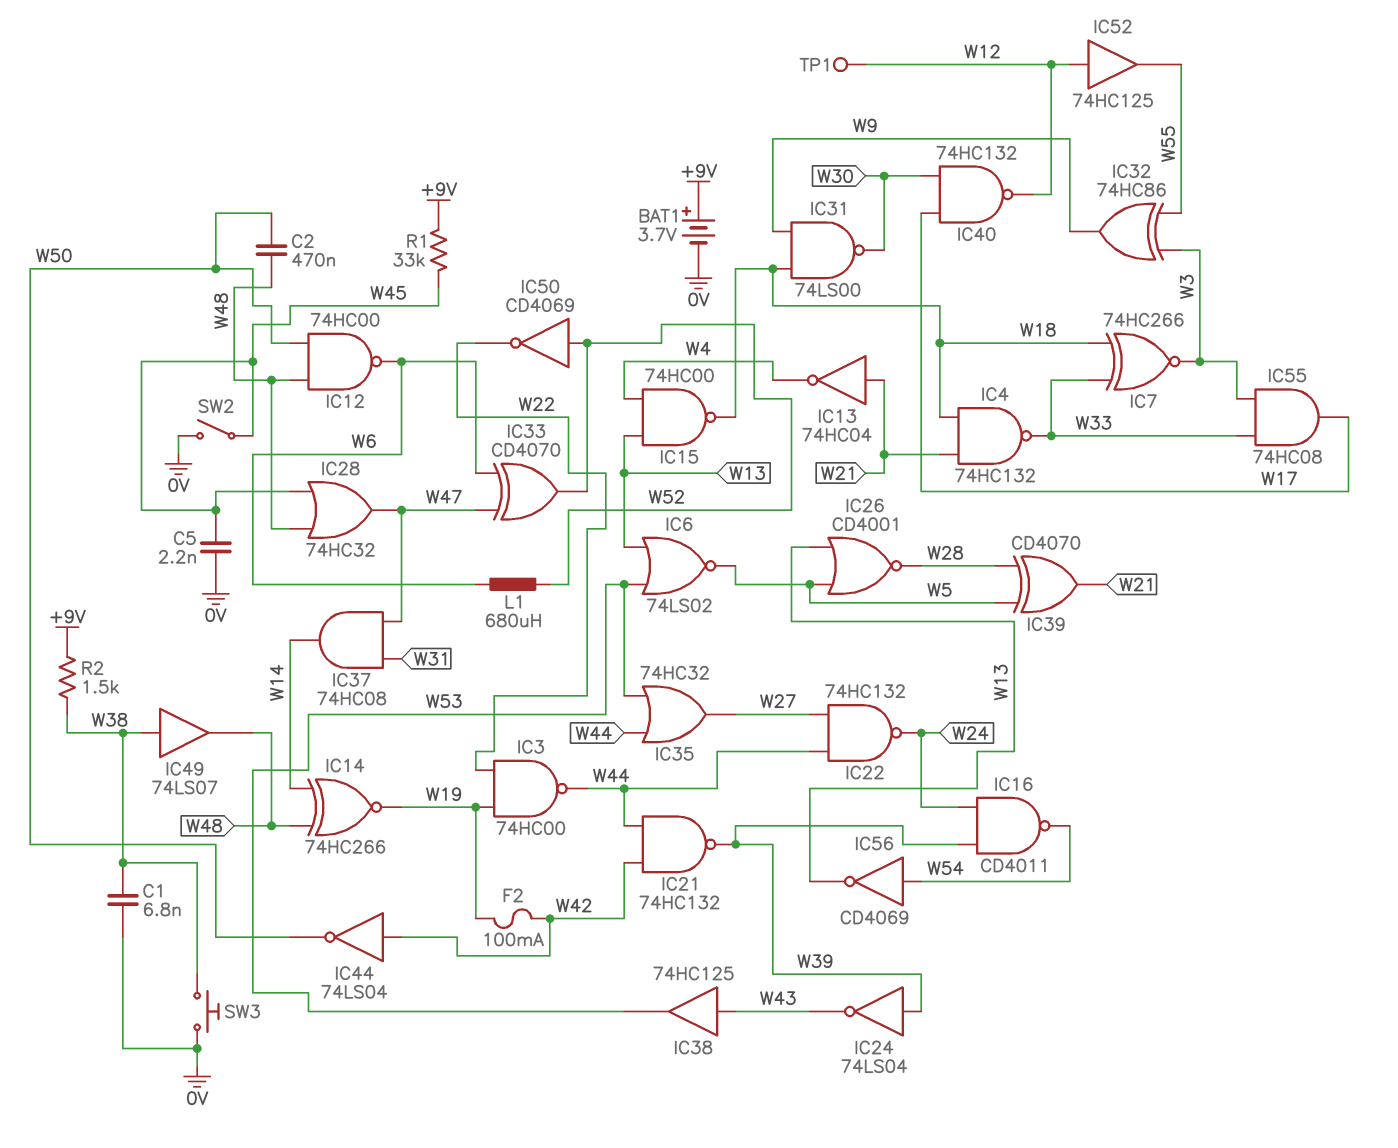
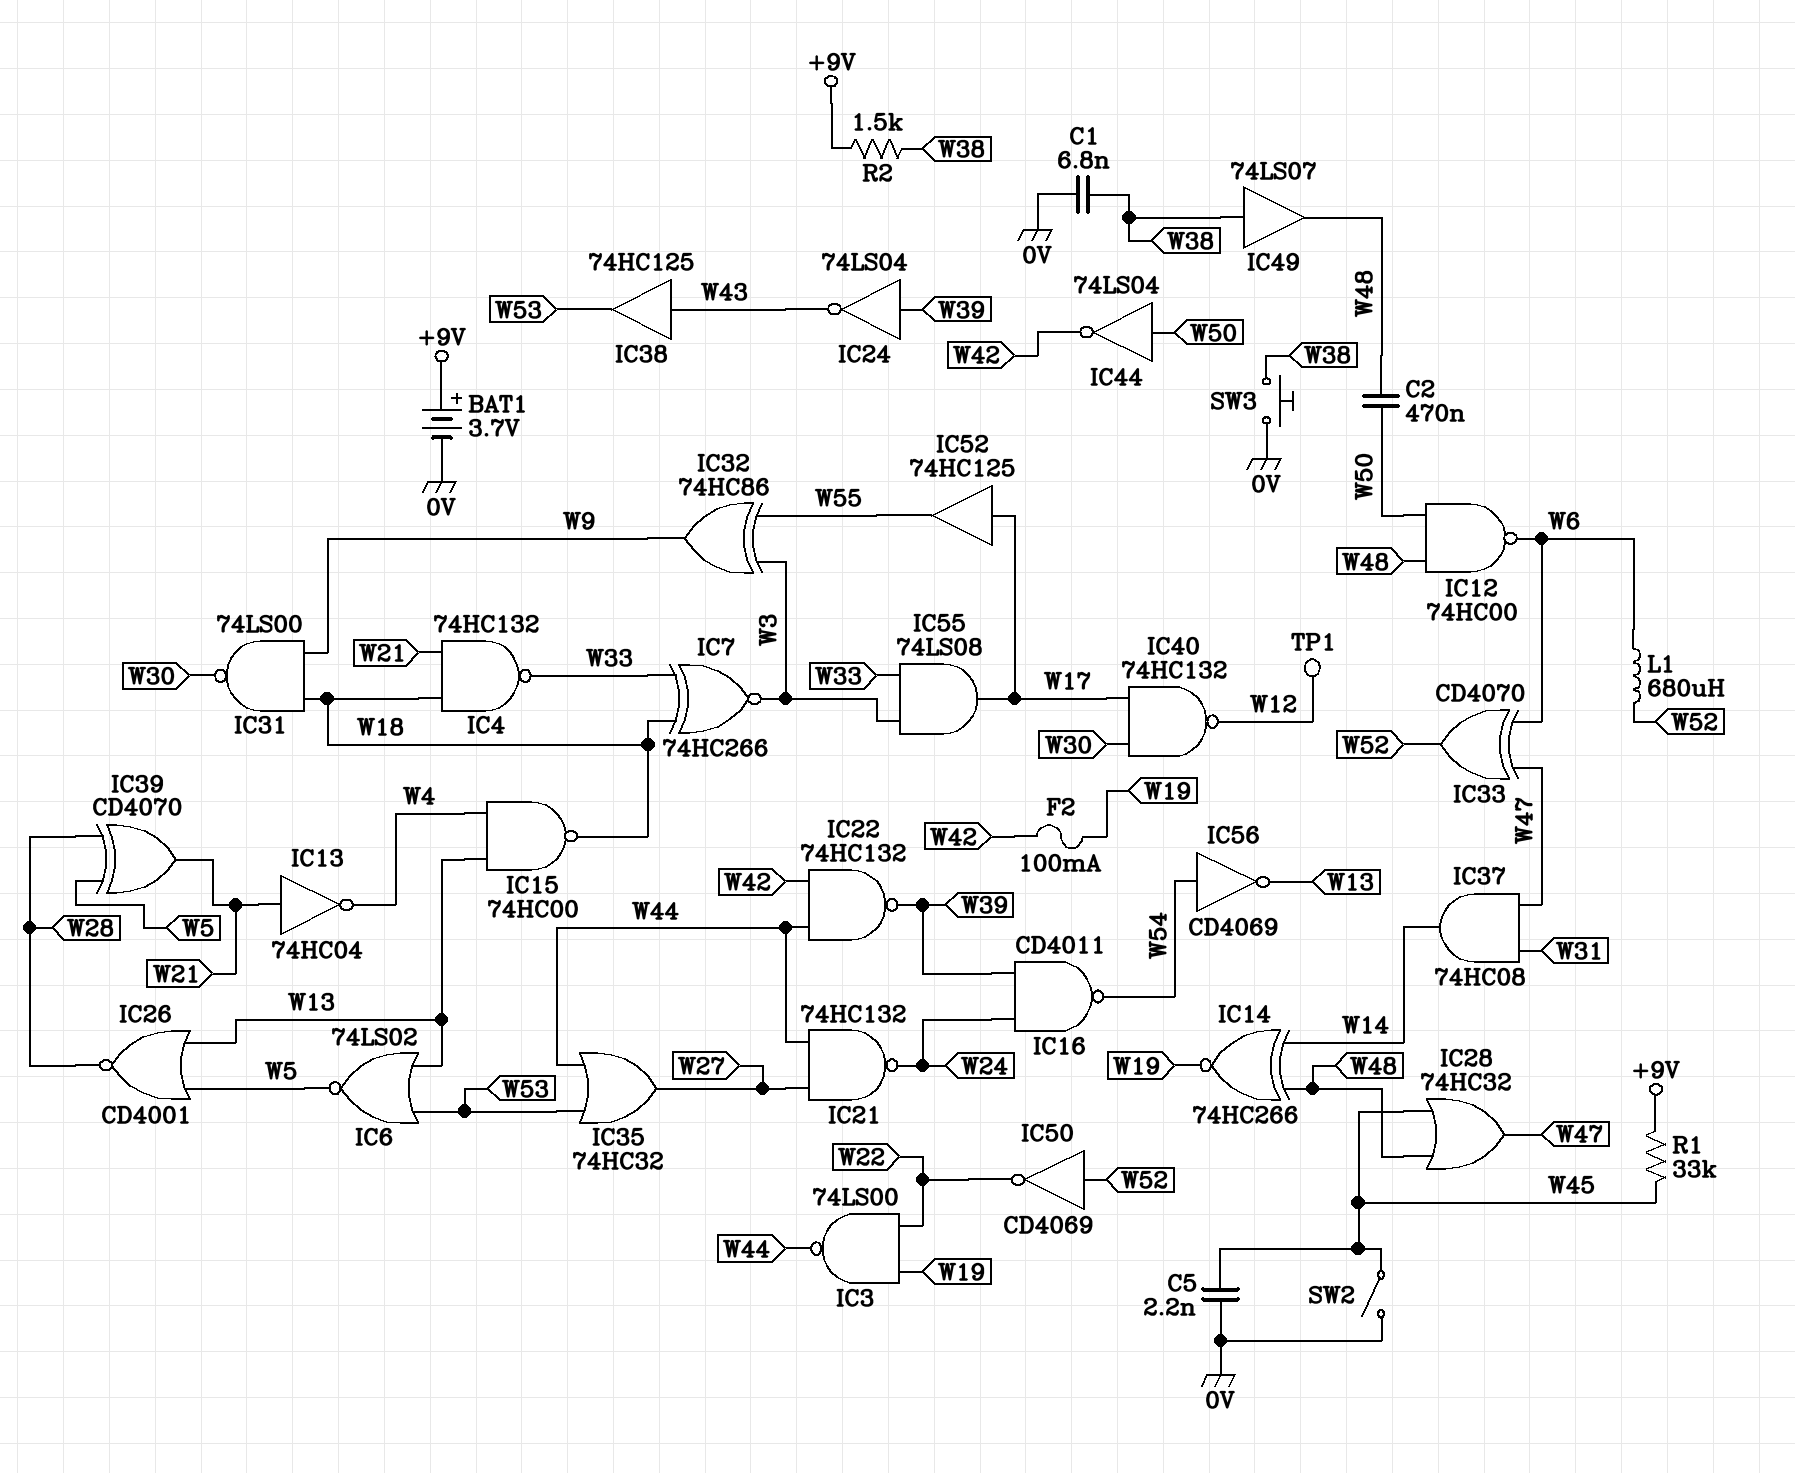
IC3: NAND 74HC00 (in W19, in W22, out W44) -> NAND 74LS00 (in W19, in W22, out W44)
IC21: NAND 74HC132 (in W42, in W44, out W39) -> NAND 74HC132 (in W27, in W44, out W24)
IC22: NAND 74HC132 (in W27, in W44, out W24) -> NAND 74HC132 (in W42, in W44, out W39)
IC44: NOT 74LS04 (in W42, out W50) -> NOT 74LS04 (in W50, out W42)
IC52: buffer 74HC125 (in W12, out W55) -> buffer 74HC125 (in W17, out W55)
IC55: AND 74HC08 (in W3, in W33, out W17) -> AND 74LS08 (in W3, in W33, out W17)

